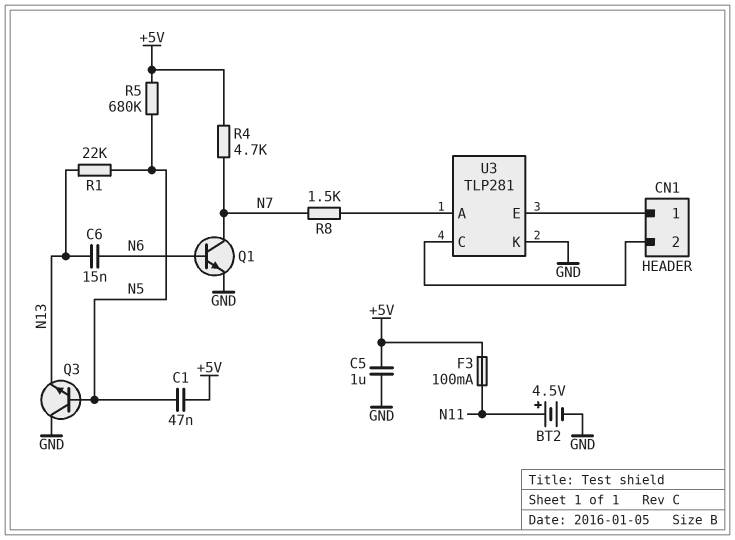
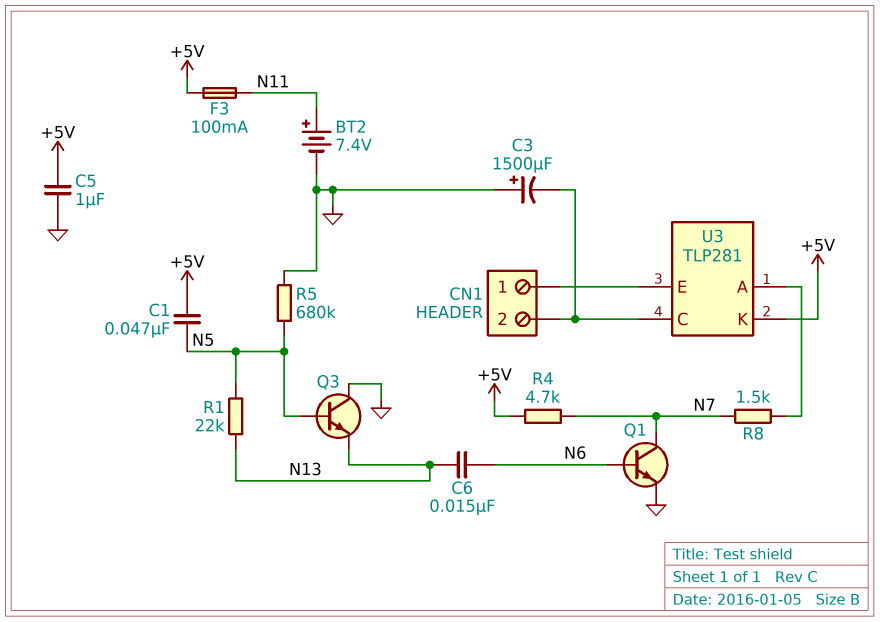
BT2: 4.5V (plus N11, minus GND) -> 7.4V (plus N11, minus GND)
C3: none -> 1500uF (plus GND, minus CN1/2)
R5: 680k (+5V, N5) -> 680k (GND, N5)
U3 pin K: GND -> +5V

